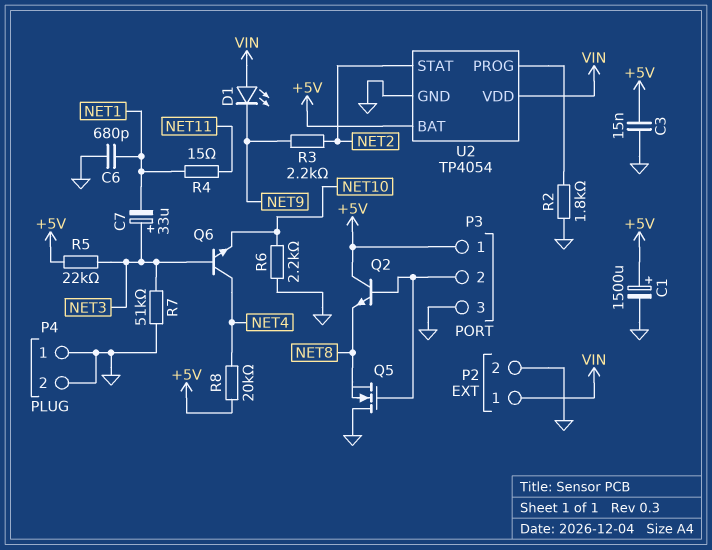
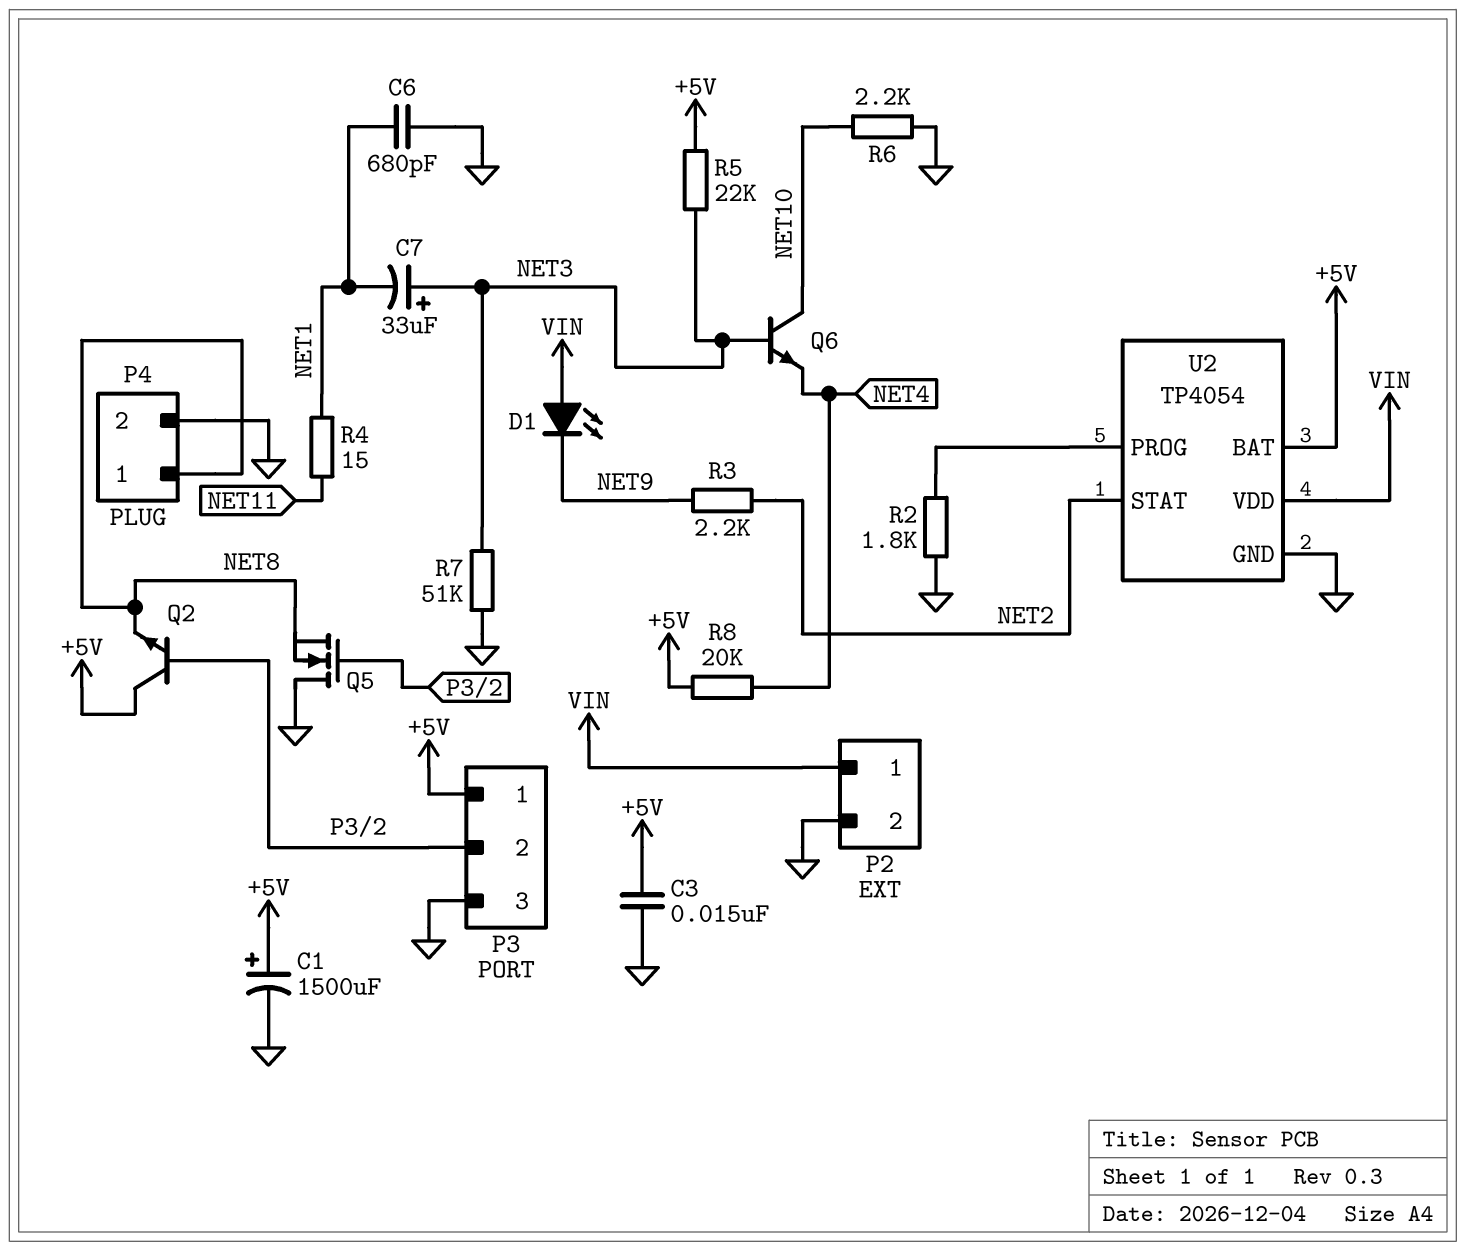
P4 pin 1: GND -> NET8
Q6: NPN (B NET3, C NET4, E NET10) -> NPN (B NET3, C NET10, E NET4)

